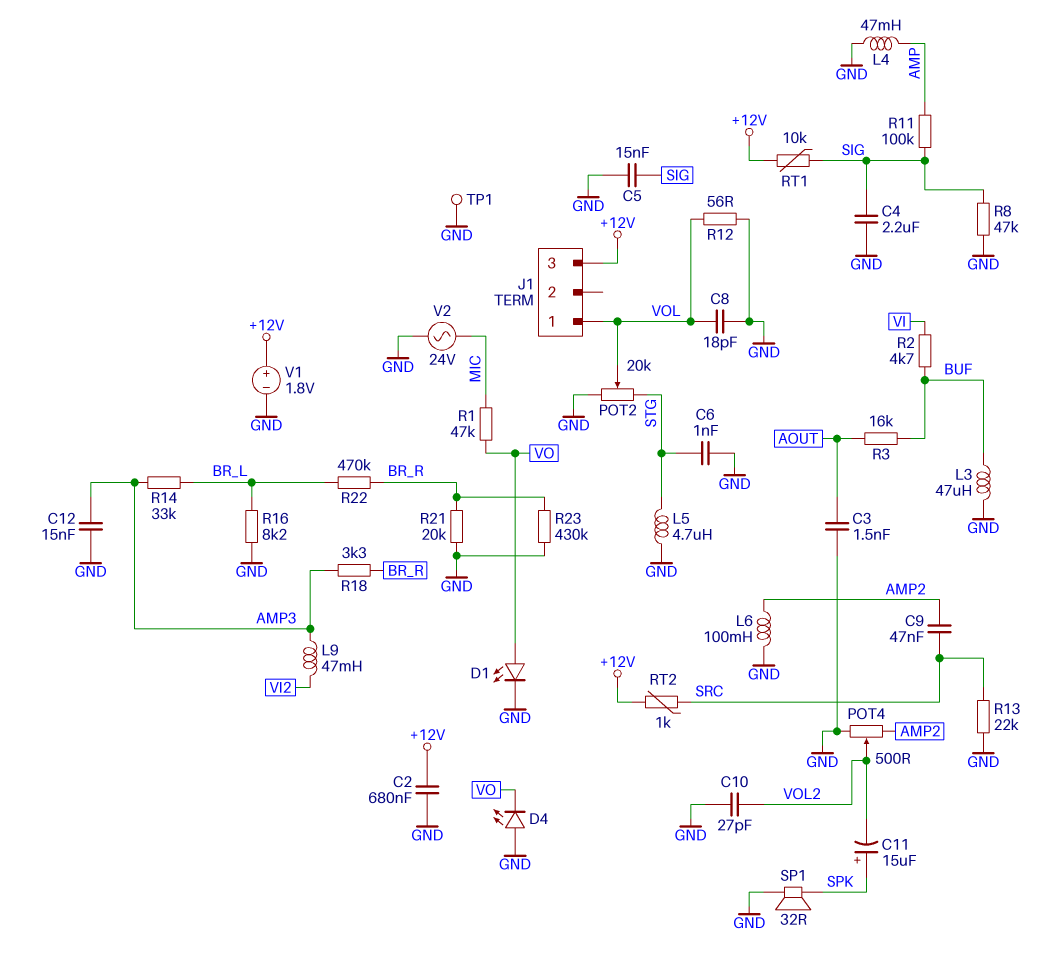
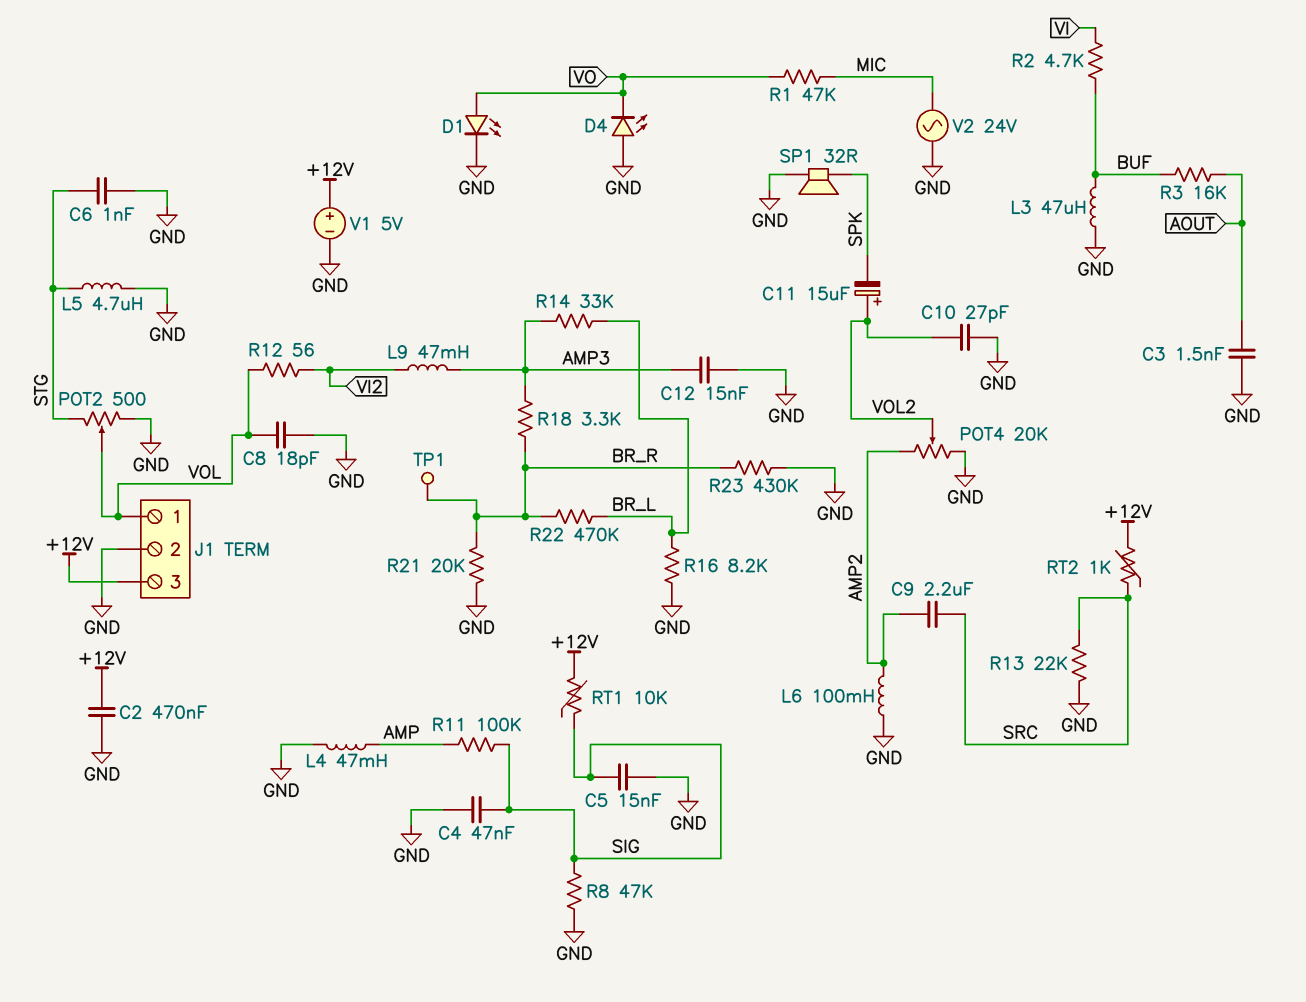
C2: 680nF (+12V, GND) -> 470nF (+12V, GND)
C4: 2.2uF (GND, SIG) -> 47nF (GND, SIG)
C9: 47nF (AMP2, SRC) -> 2.2uF (AMP2, SRC)
C11: 15uF (plus SPK, minus VOL2) -> 15uF (plus VOL2, minus SPK)
J1 pin 2: none -> GND
POT2: 20k (GND, STG, wiper VOL) -> 500 (GND, STG, wiper VOL)
POT4: 500 (AMP2, GND, wiper VOL2) -> 20k (AMP2, GND, wiper VOL2)
R12: 56 (GND, VOL) -> 56 (VI2, VOL)
TP1: test point (GND) -> test point (BR_R)
V1: 1.8V (plus +12V, minus GND) -> 5V (plus +12V, minus GND)

